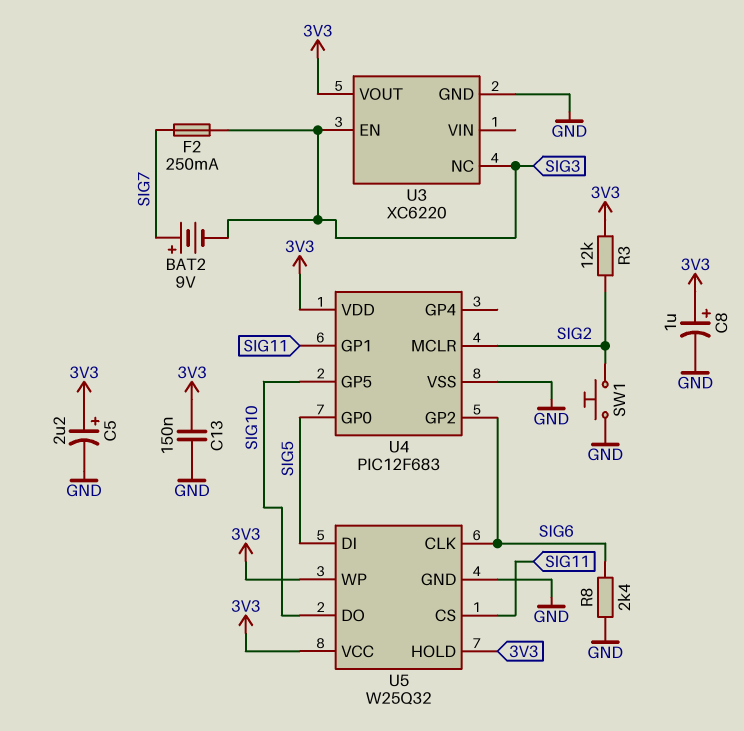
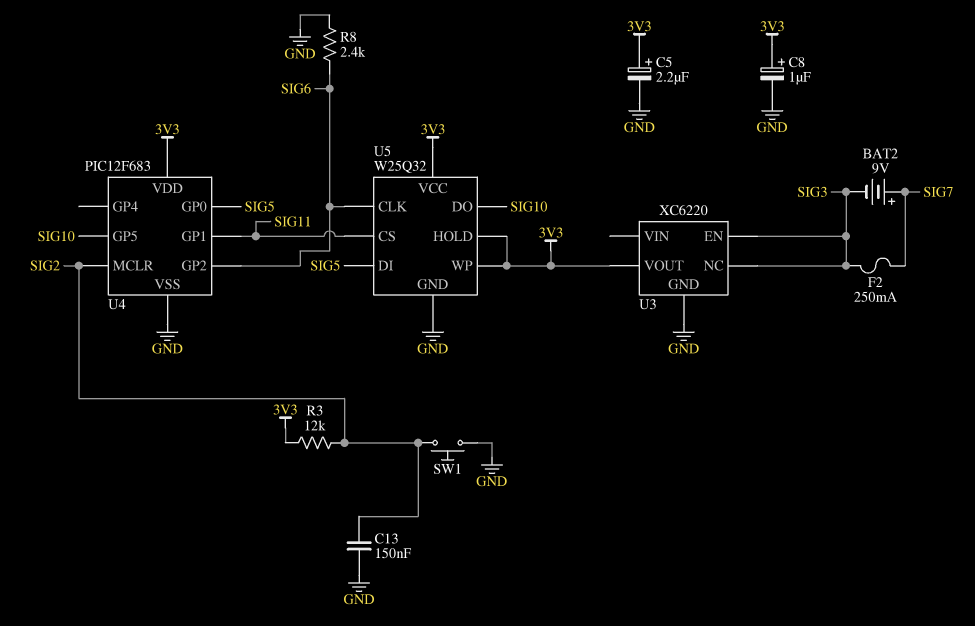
C13: 150nF (3V3, GND) -> 150nF (GND, SIG2)

